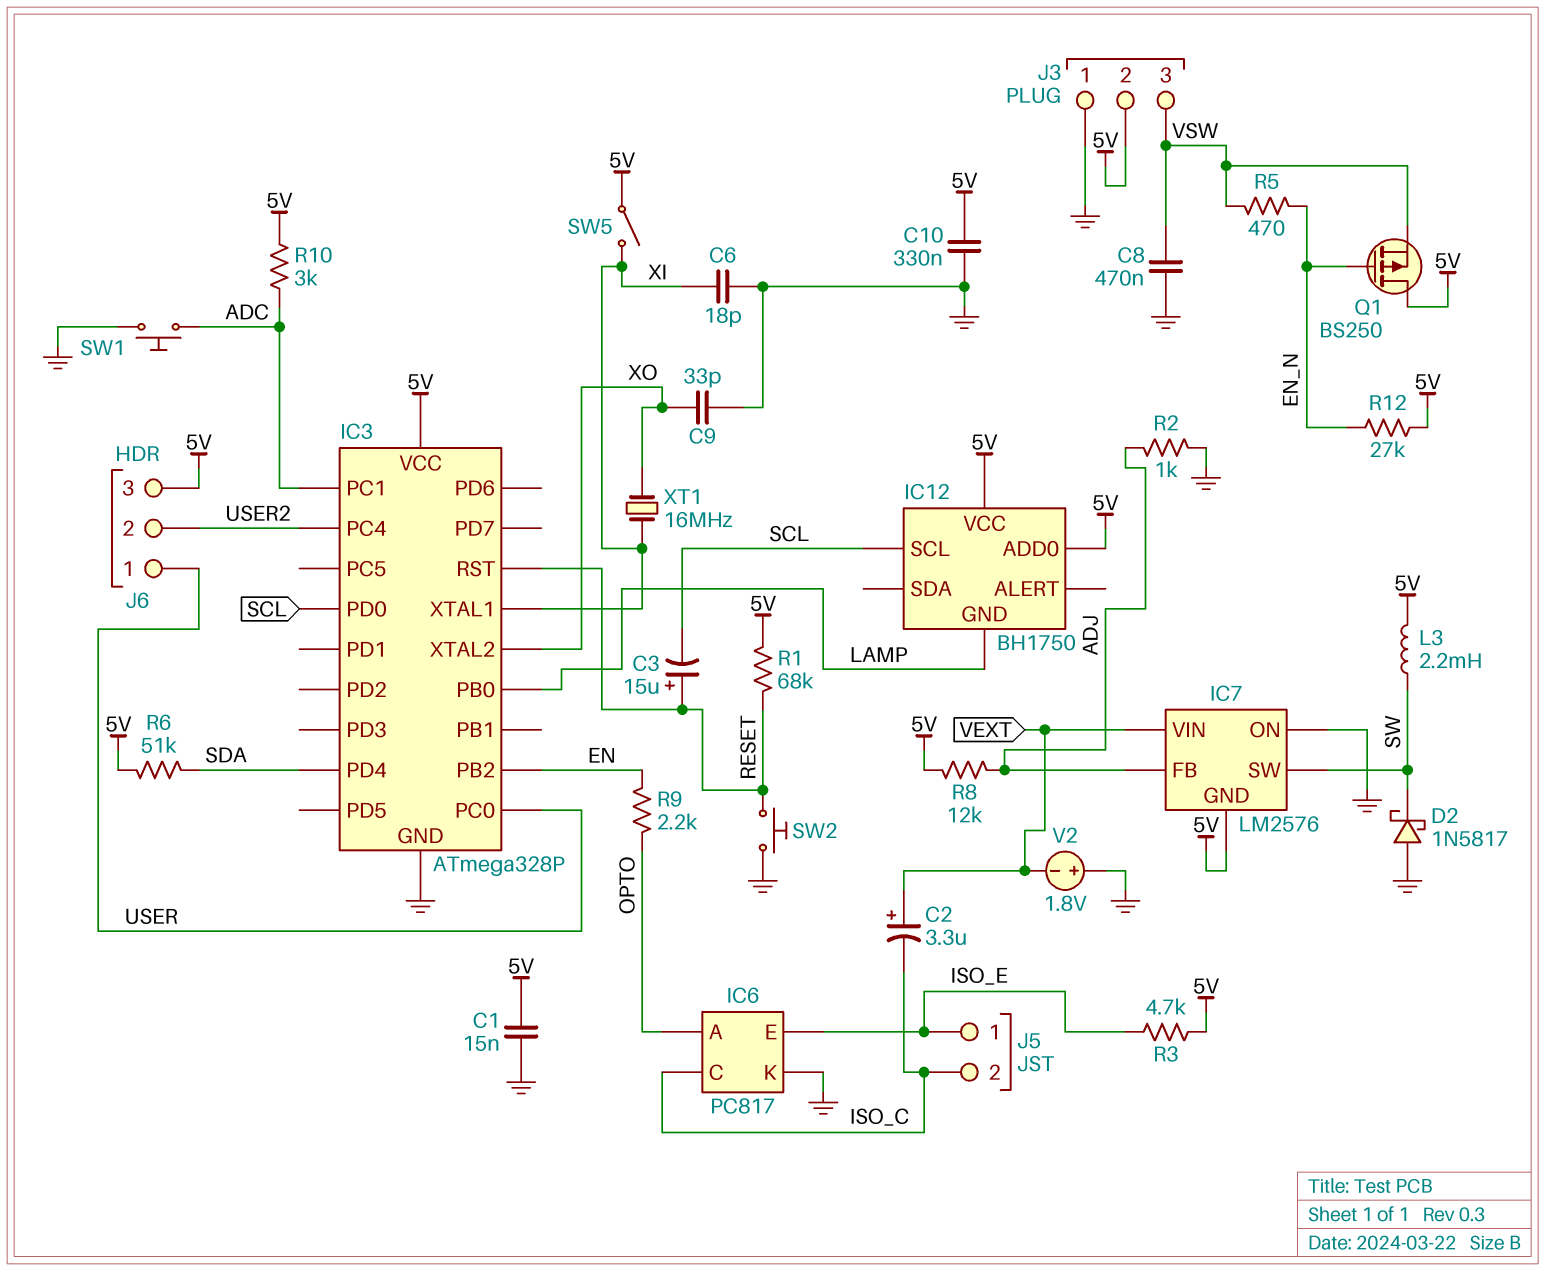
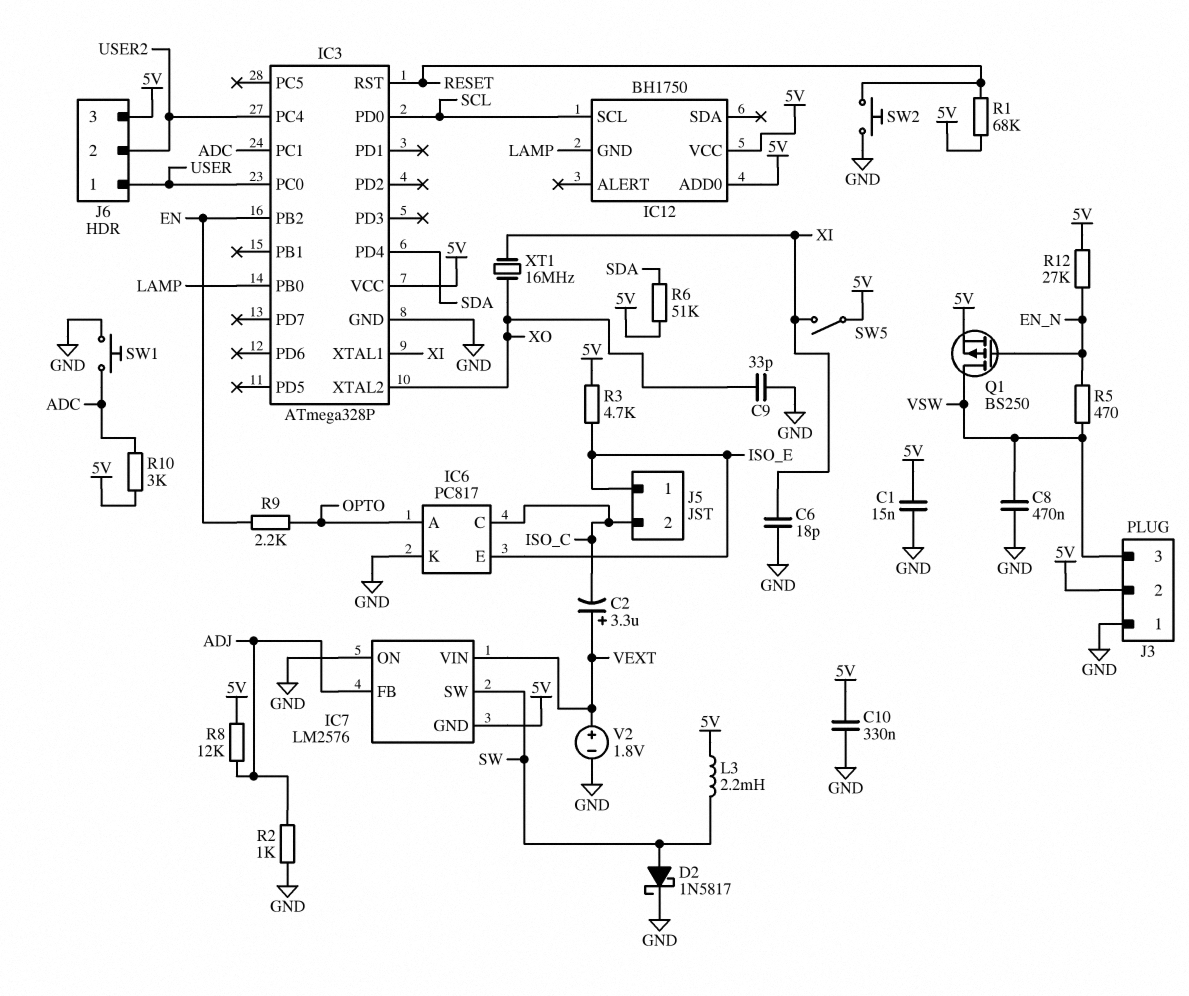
C3: 15uF (plus RESET, minus SCL) -> none
D2: schottky 1N5817 (A GND, K SW) -> schottky 1N5817 (A SW, K GND)
Q1: PMOS BS250 (G EN_N, D 5V, S VSW) -> PMOS BS250 (G EN_N, D VSW, S 5V)
V2: 1.8V (plus GND, minus VEXT) -> 1.8V (plus VEXT, minus GND)

